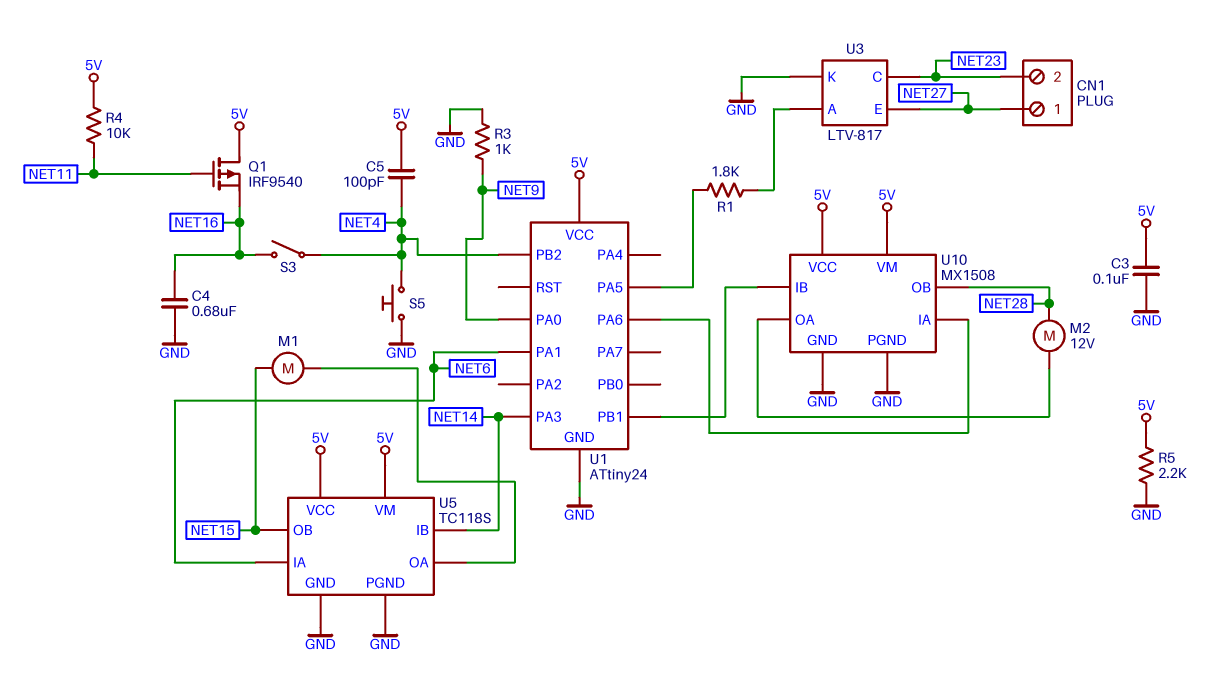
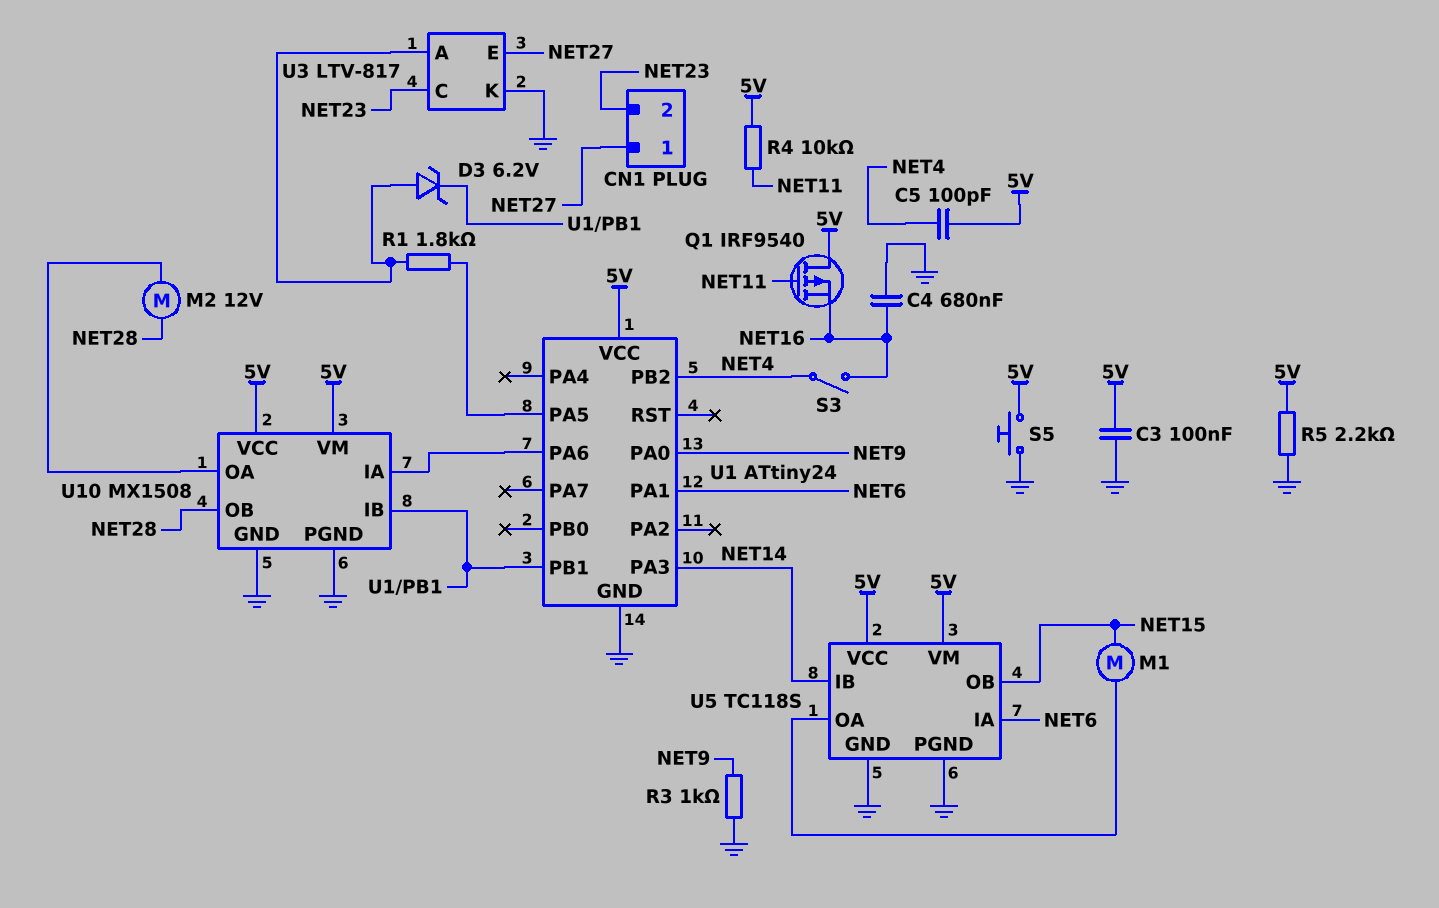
D3: none -> zener 6.2V (A U3/A, K U1/PB1)
S5: button (GND, NET4) -> button (5V, GND)

